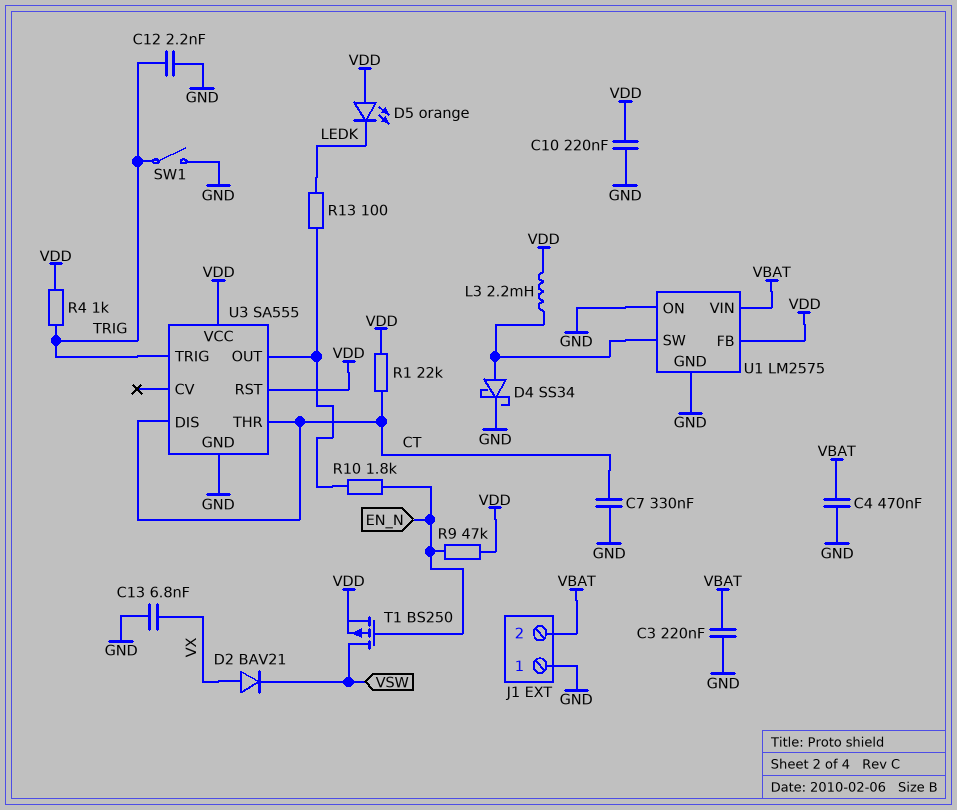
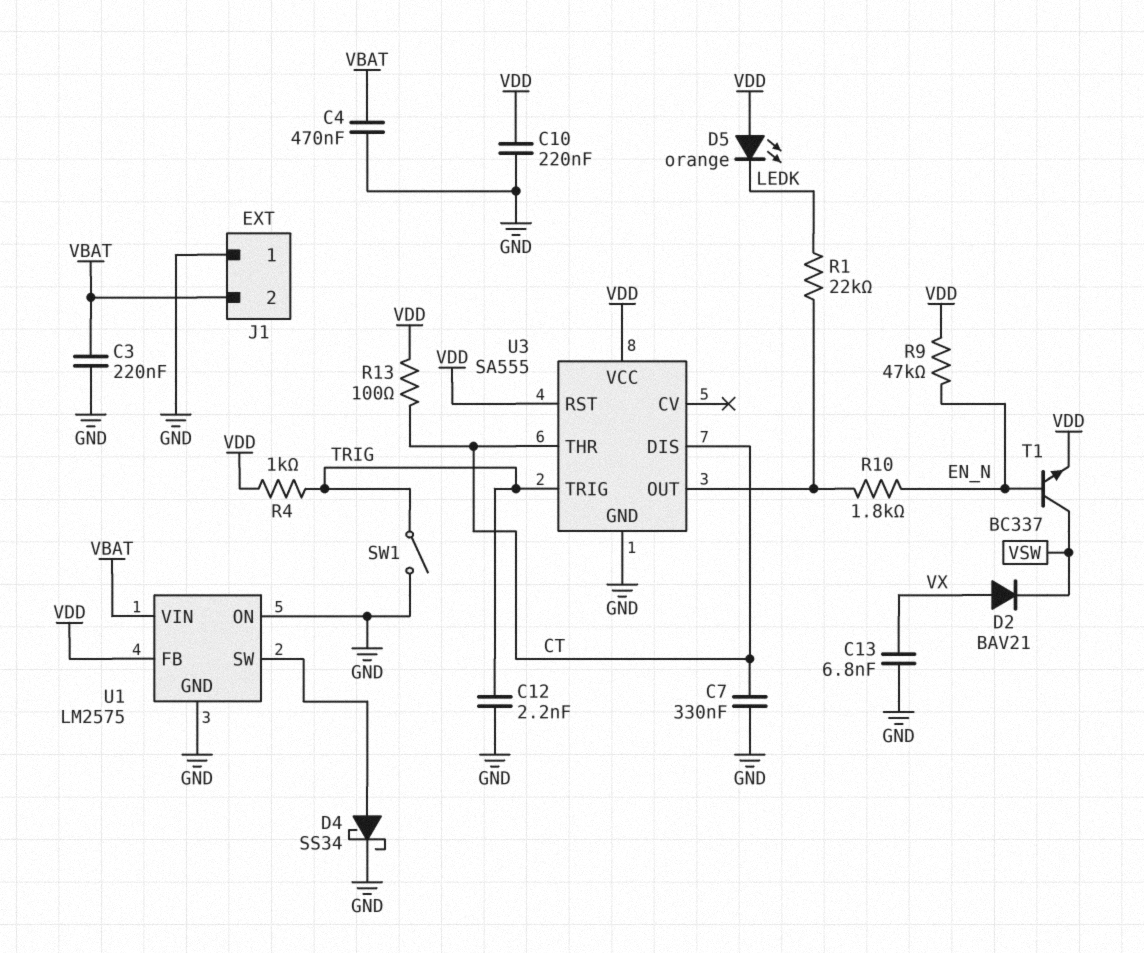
L3: 2.2mH (U1/SW, VDD) -> none
R1: 22k (CT, VDD) -> 22k (LEDK, U3/OUT)
R13: 100 (LEDK, U3/OUT) -> 100 (CT, VDD)
T1: PMOS BS250 (G EN_N, D VSW, S VDD) -> NPN BC337 (B EN_N, C VSW, E VDD)

